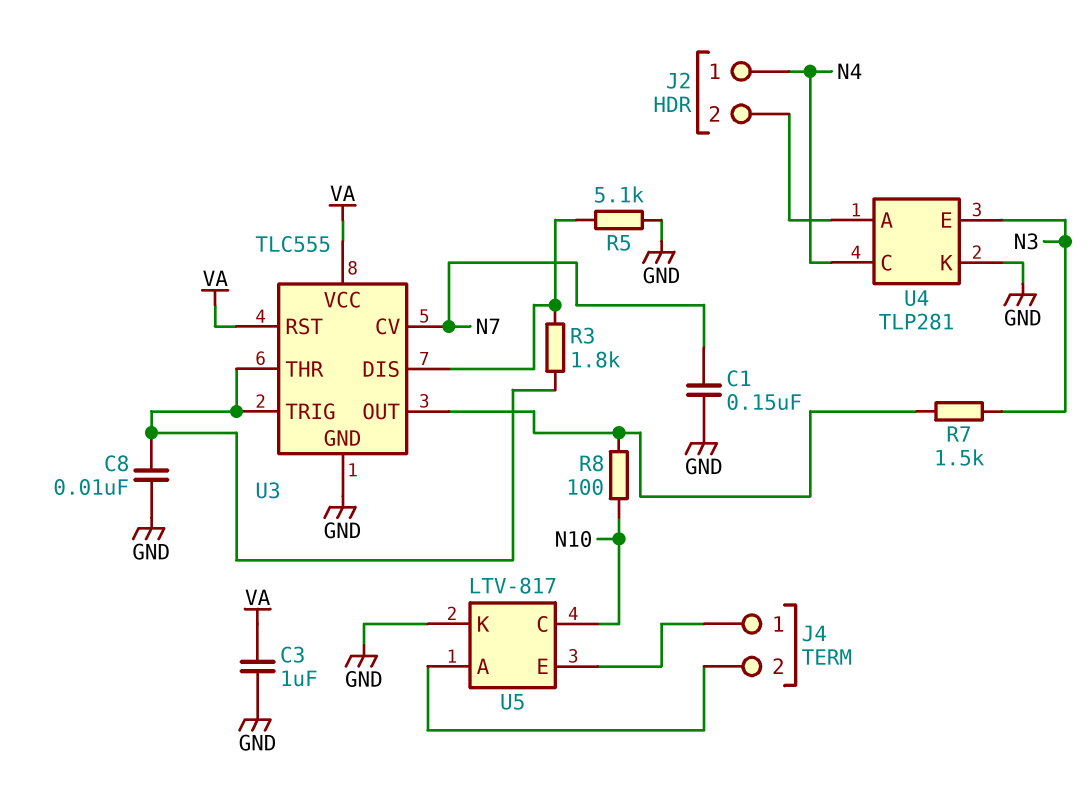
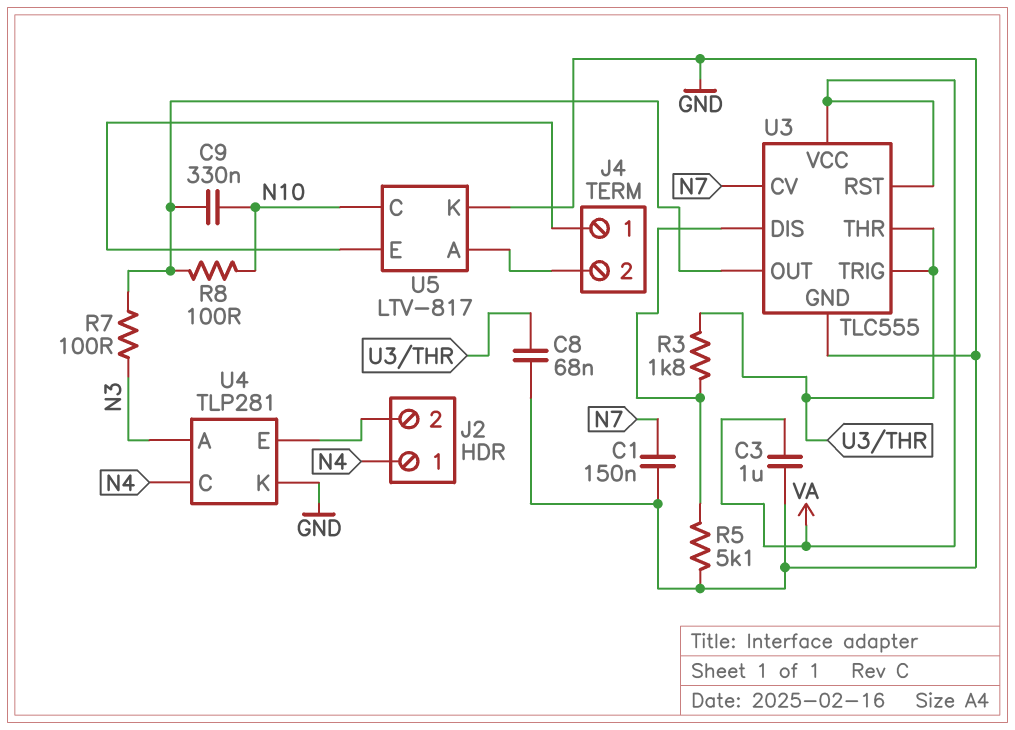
C8: 10nF (GND, U3/THR) -> 68nF (GND, U3/THR)
C9: none -> 330nF (N10, U3/OUT)
R7: 1.5k (N3, U3/OUT) -> 100 (N3, U3/OUT)
U4 pin A: J2/2 -> N3
U4 pin E: N3 -> J2/2

